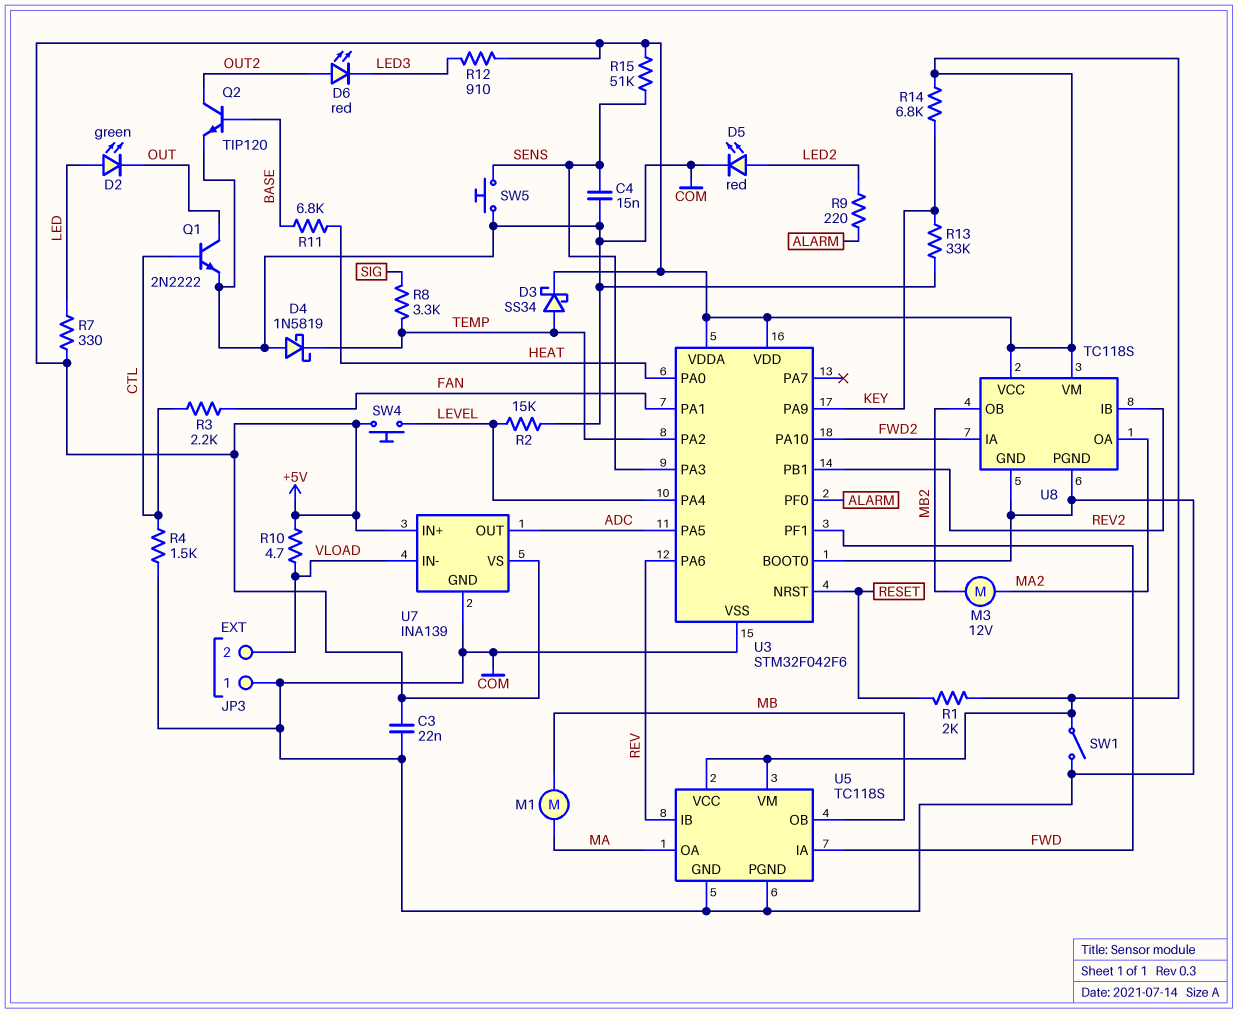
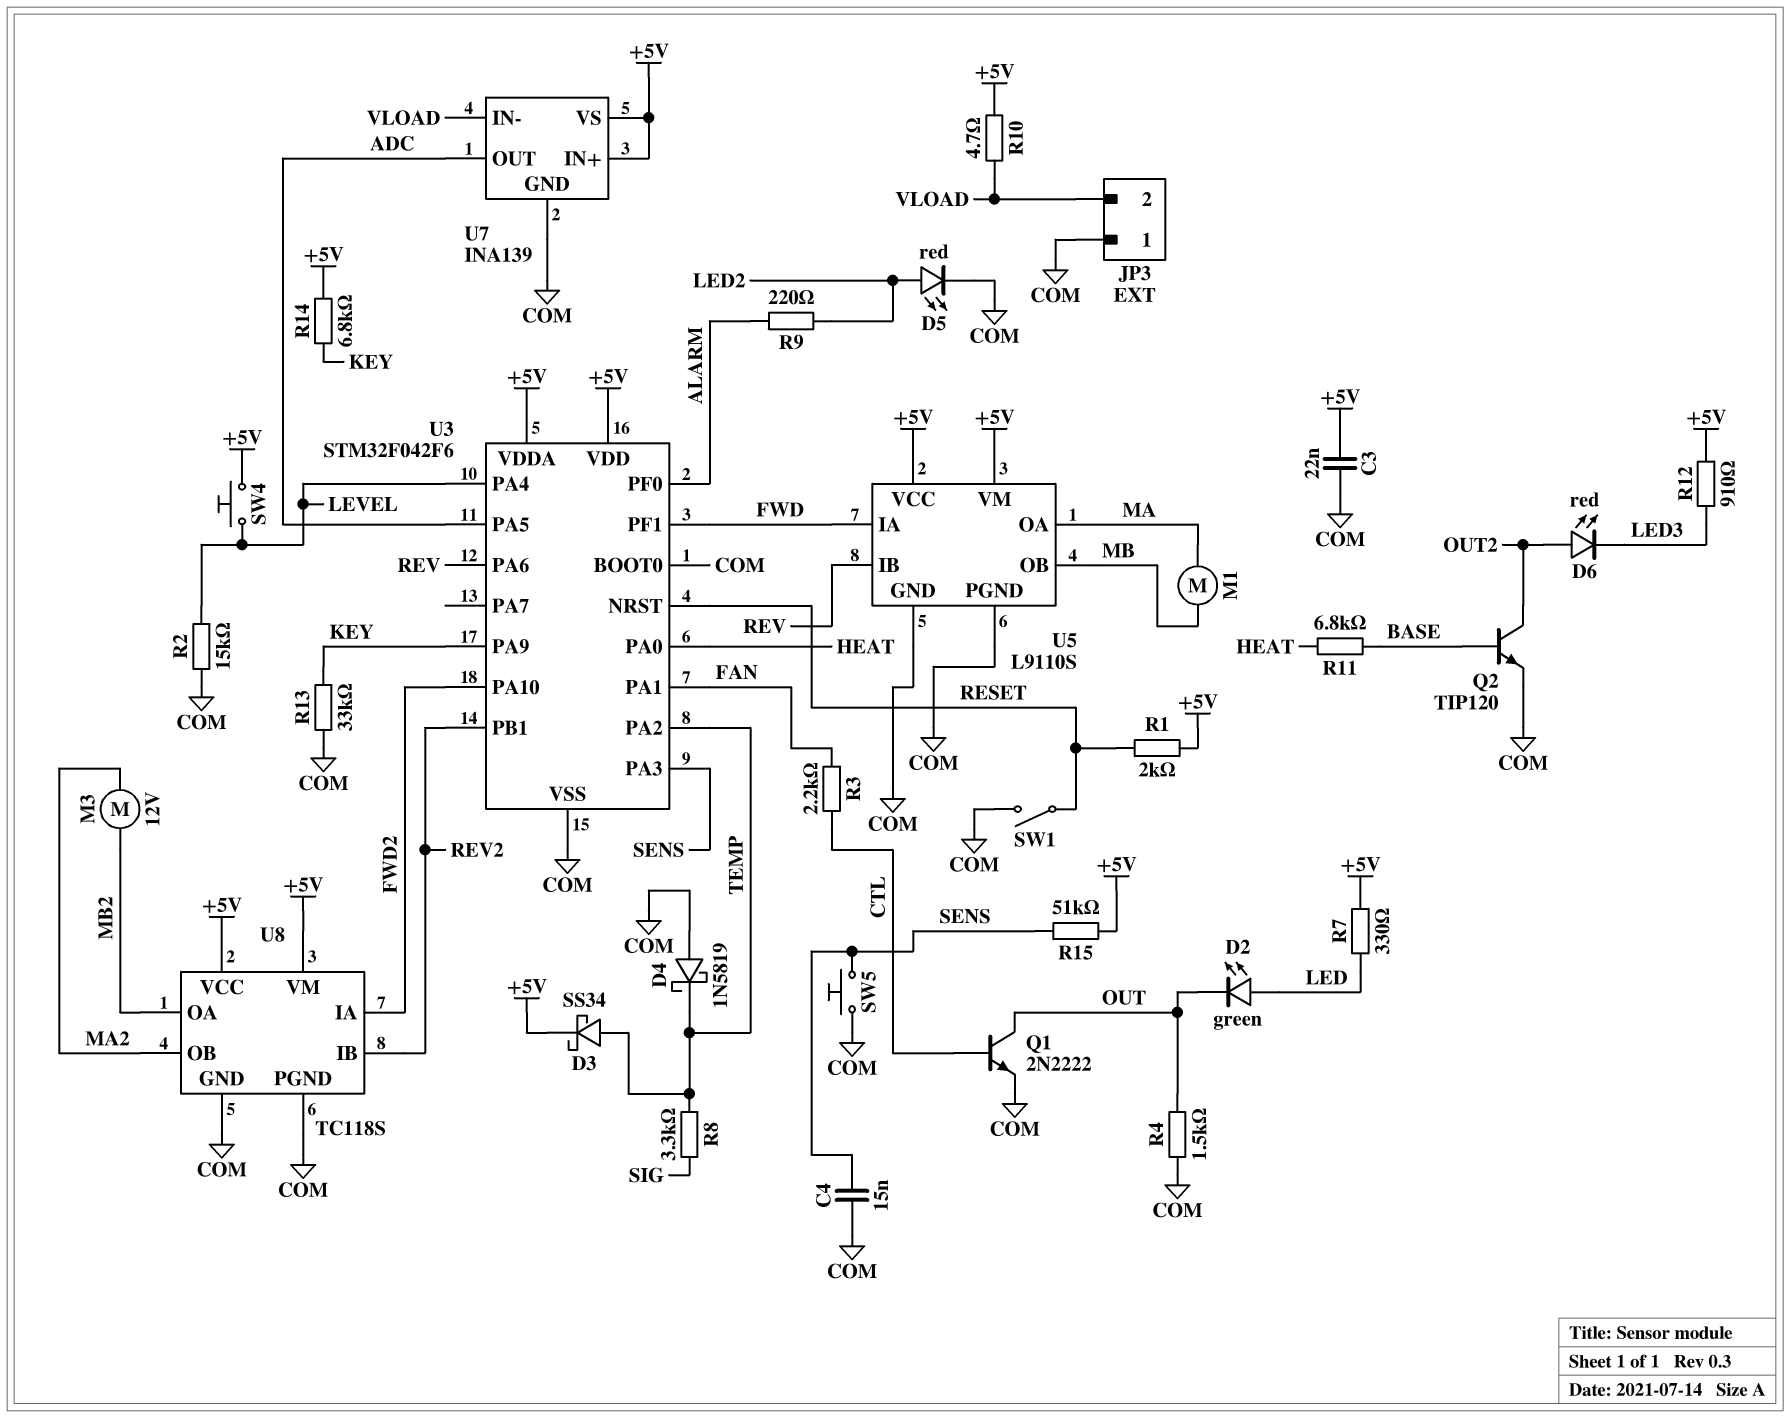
R4: 1.5k (COM, CTL) -> 1.5k (COM, OUT)
SW1: switch (+5V, COM) -> switch (COM, RESET)
U5: TC118S -> L9110S
U8 pin OA: MA2 -> MB2
U8 pin OB: MB2 -> MA2

